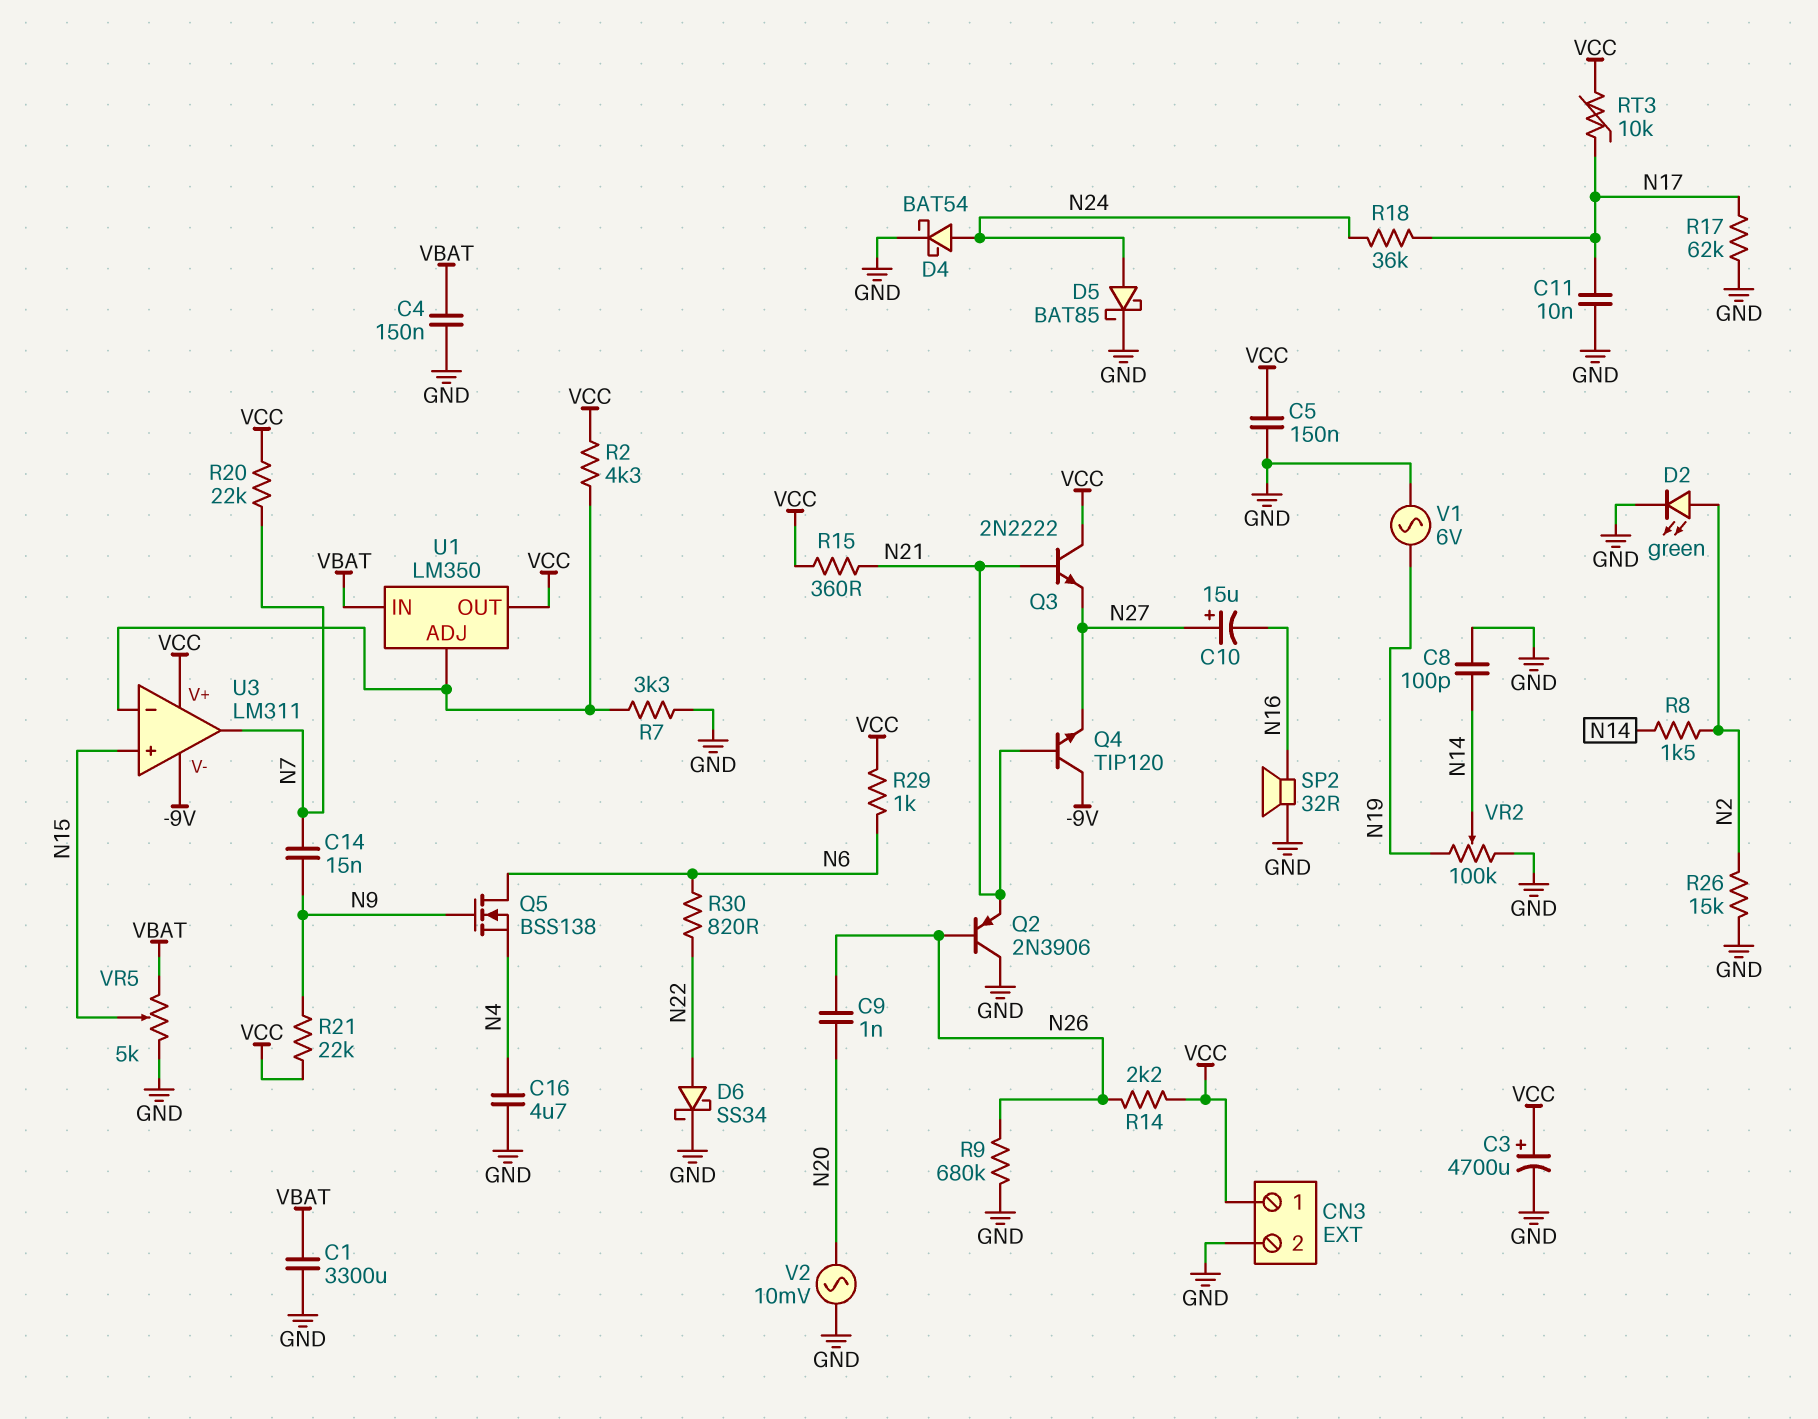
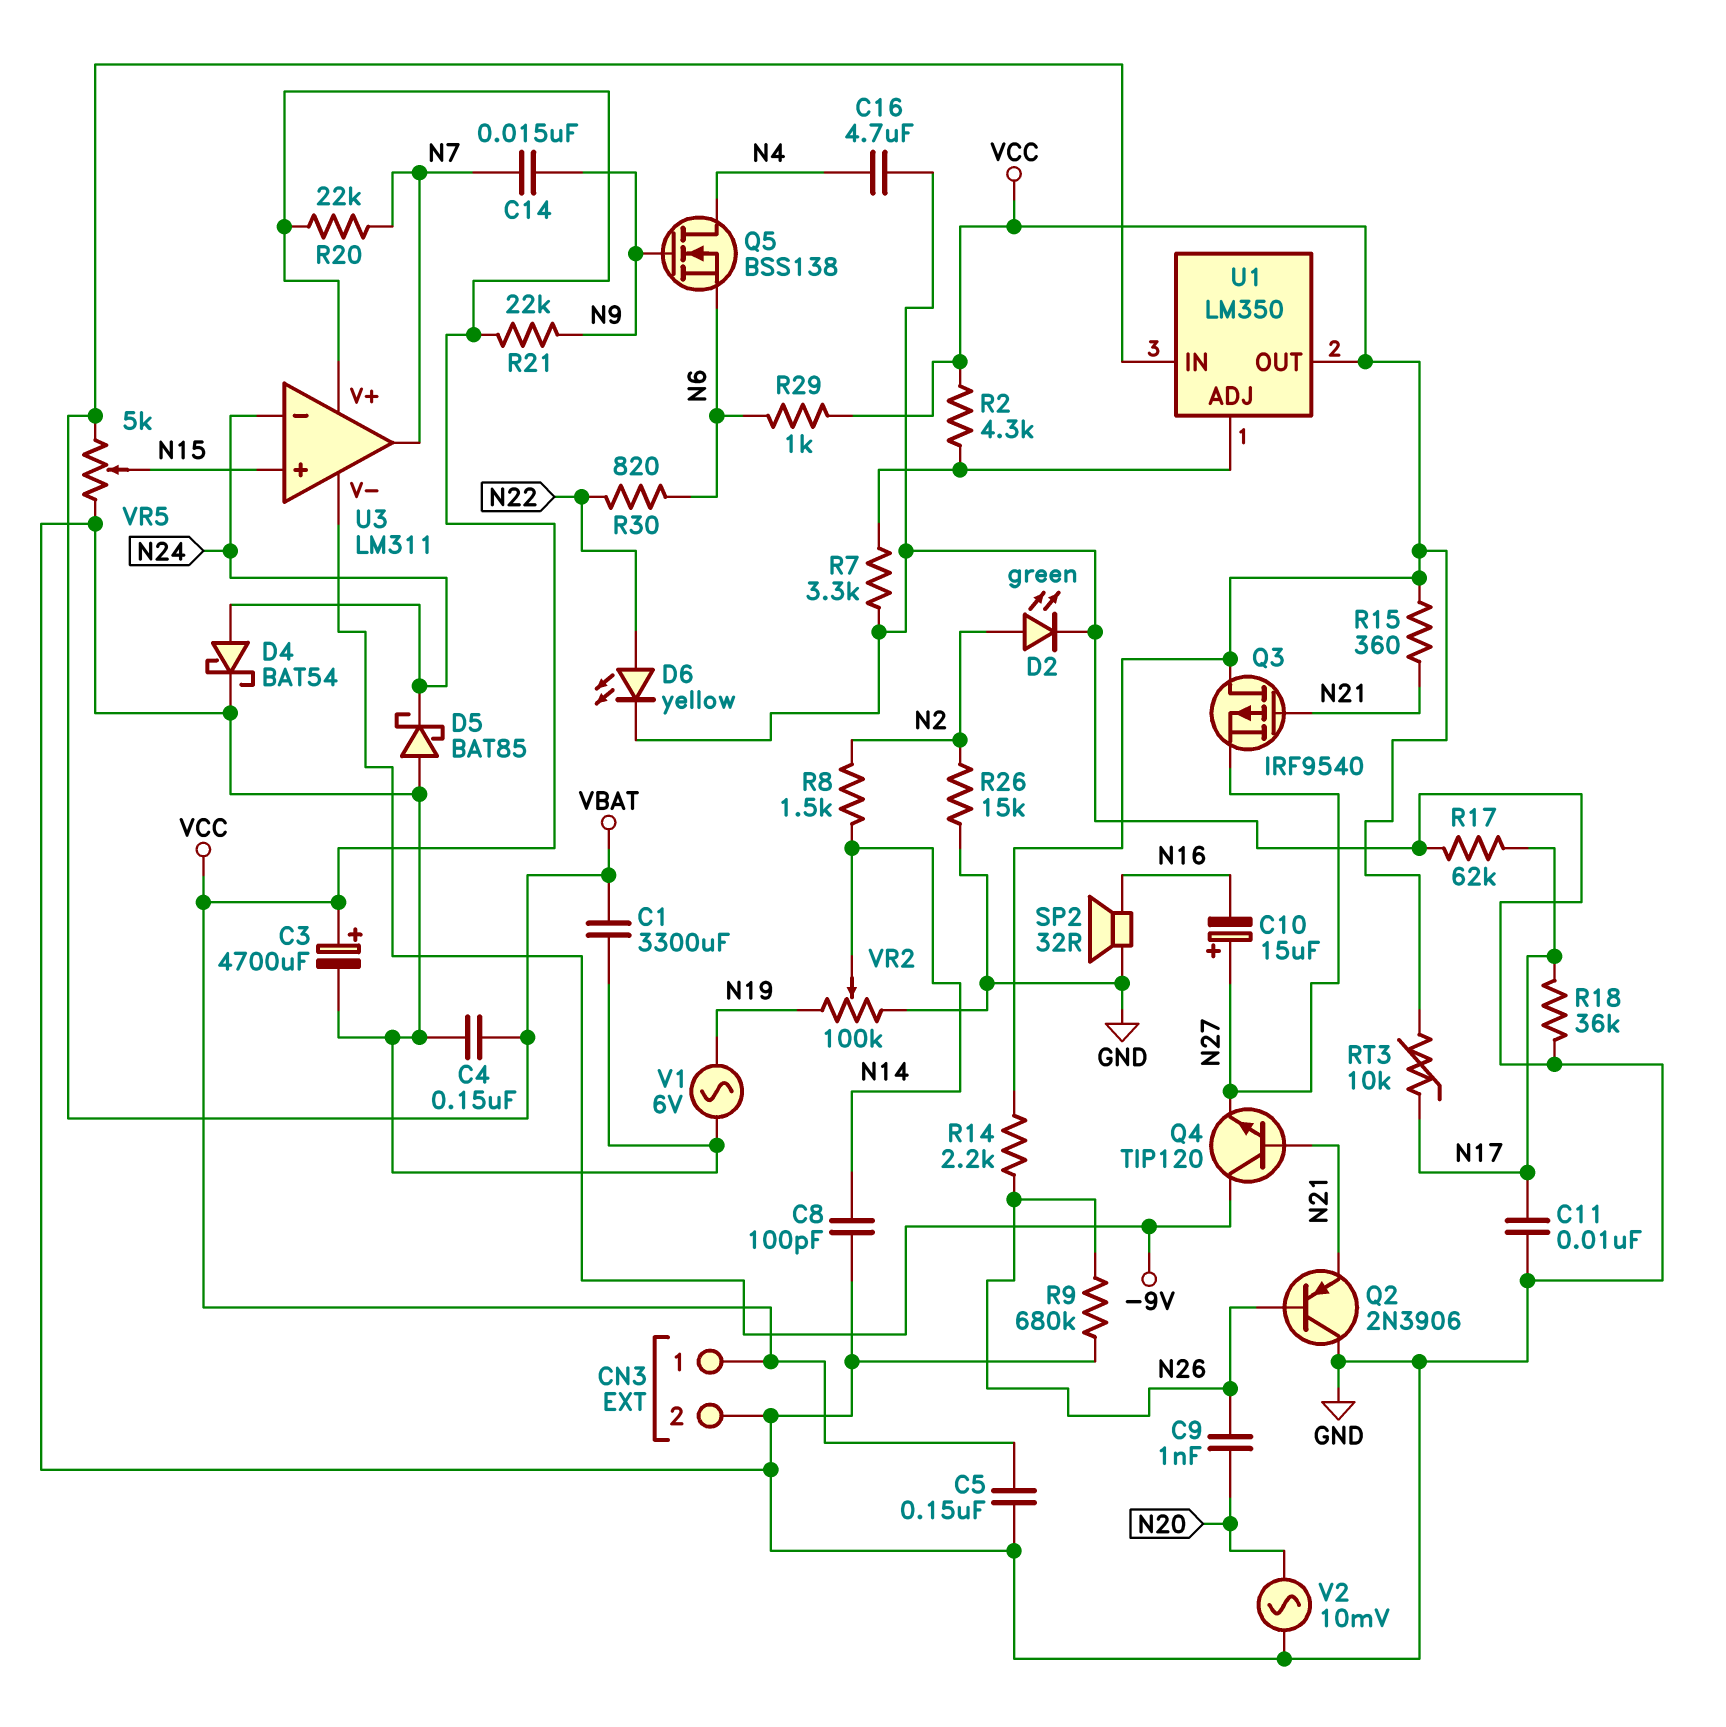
D5: schottky BAT85 (A N24, K GND) -> schottky BAT85 (A GND, K N24)
D6: schottky SS34 (A N22, K GND) -> LED yellow (A N22, K GND)
Q3: NPN 2N2222 (B N21, C VCC, E N27) -> PMOS IRF9540 (G N21, D VCC, S N27)
Q5: NMOS BSS138 (G N9, D N6, S N4) -> NMOS BSS138 (G N9, D N4, S N6)
R18: 36k (N17, N24) -> 36k (GND, N17)
U3 pin in-: U1/ADJ -> N24

